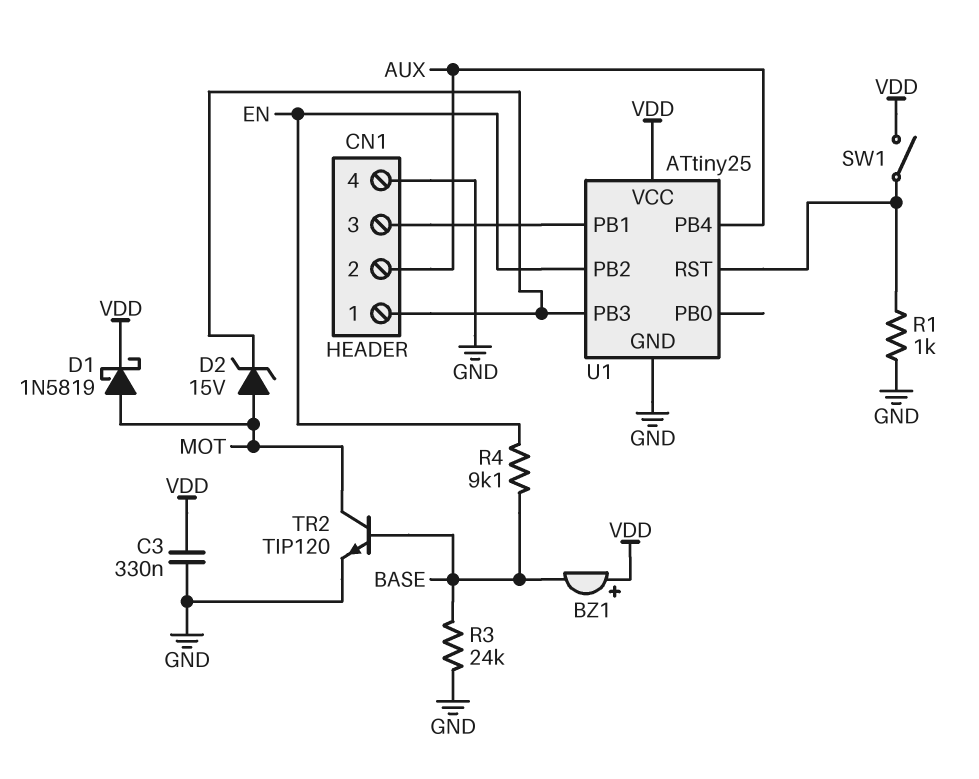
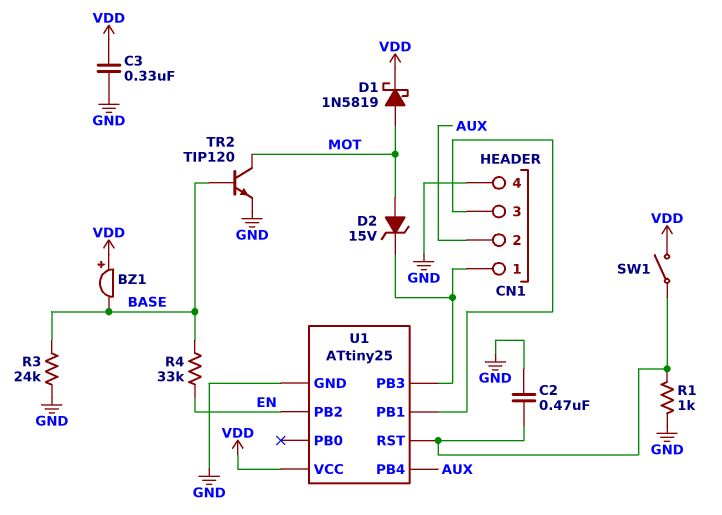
C2: none -> 470nF (GND, U1/RST)
R4: 9.1k (BASE, EN) -> 33k (BASE, EN)

